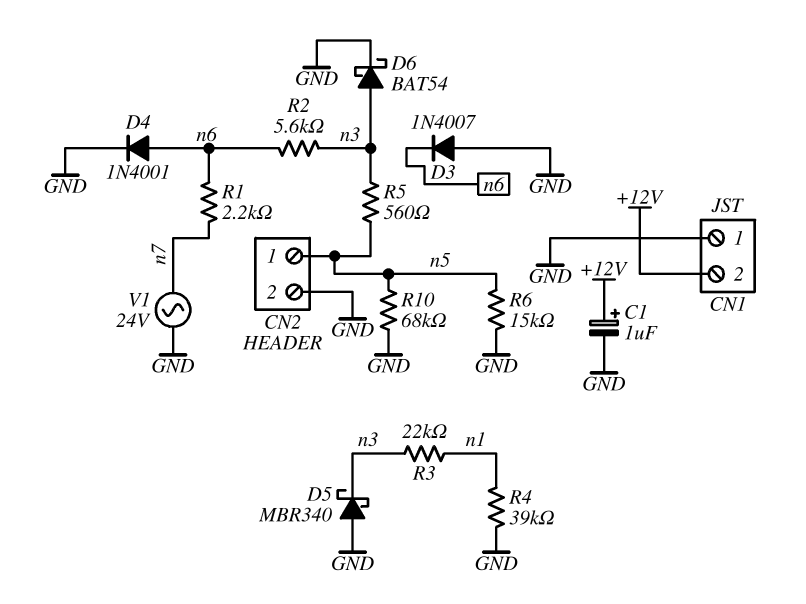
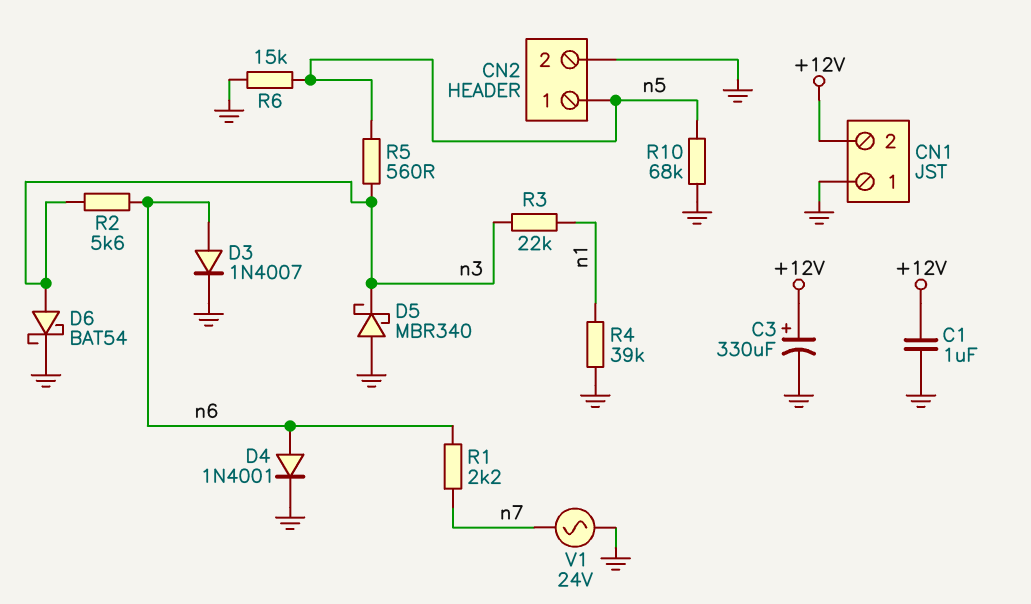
C1: 1uF (plus +12V, minus GND) -> 1uF (+12V, GND)
C3: none -> 330uF (plus +12V, minus GND)
D3: diode 1N4007 (A GND, K n6) -> diode 1N4007 (A n6, K GND)

